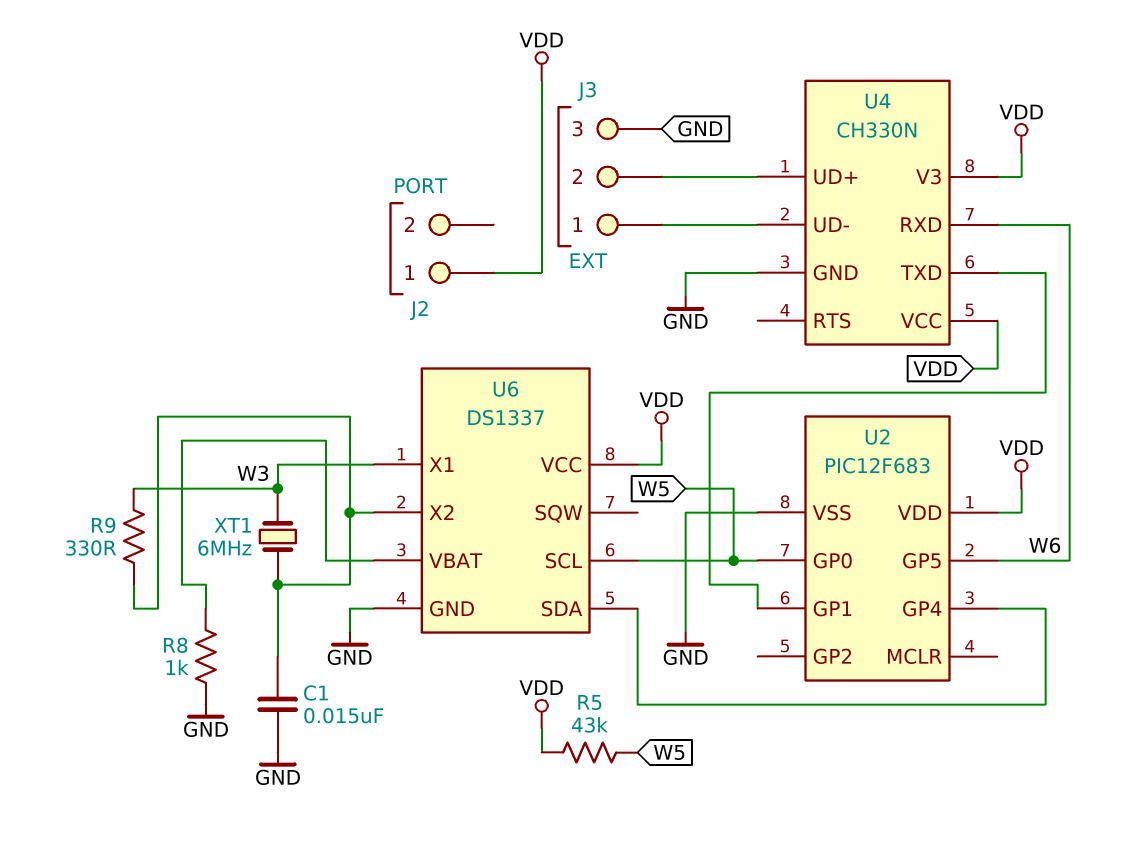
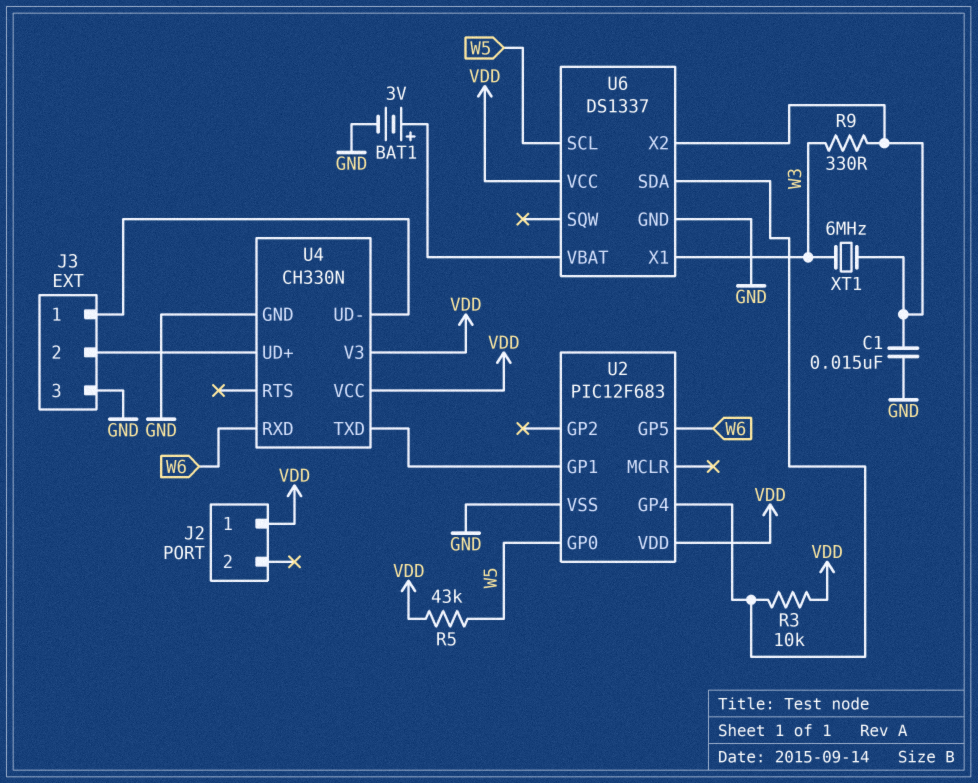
BAT1: none -> 3V (plus U6/VBAT, minus GND)
R3: none -> 10k (U2/GP4, VDD)
R8: 1k (GND, U6/VBAT) -> none

